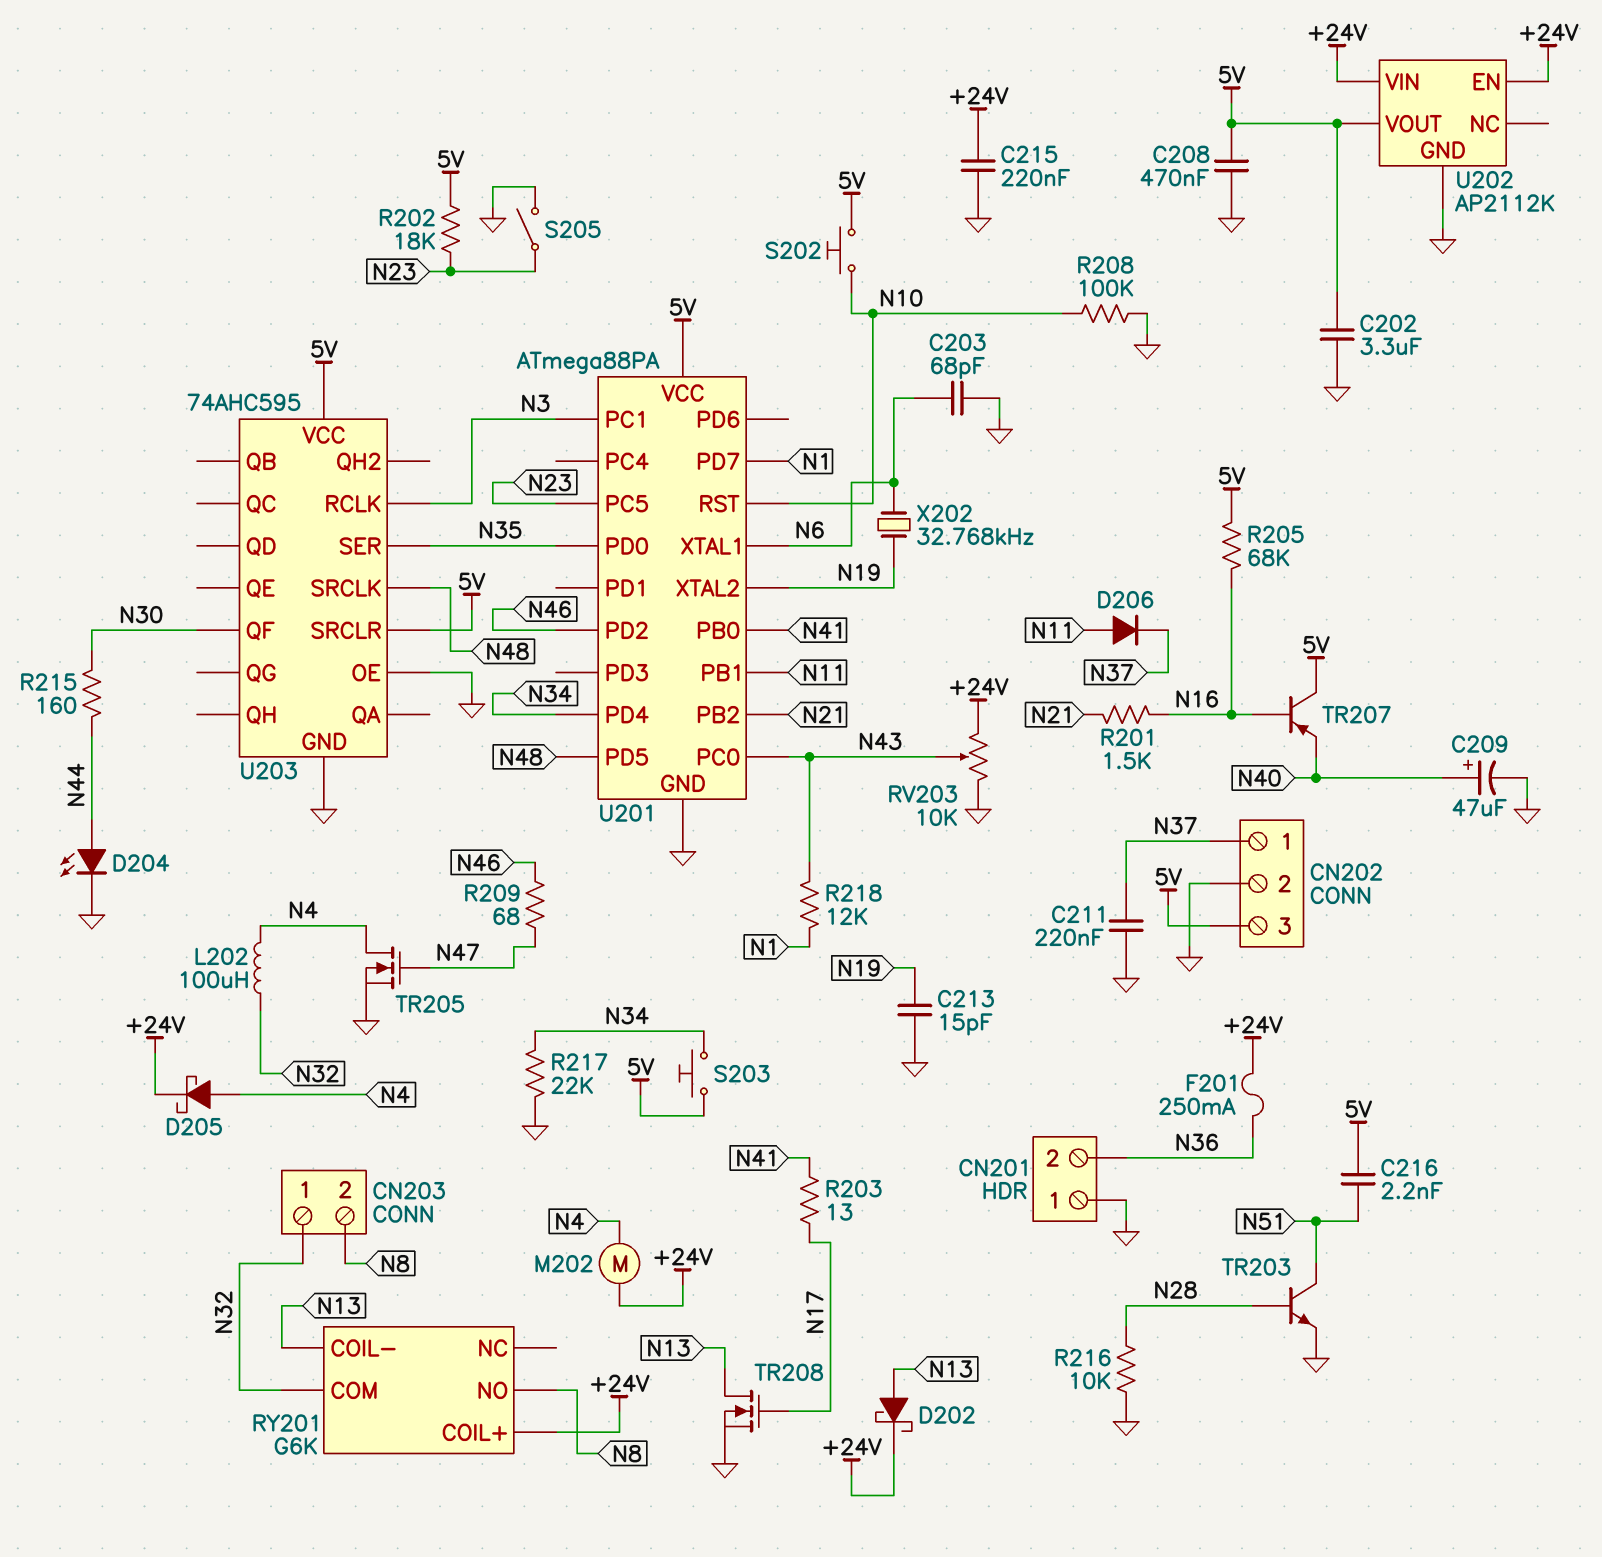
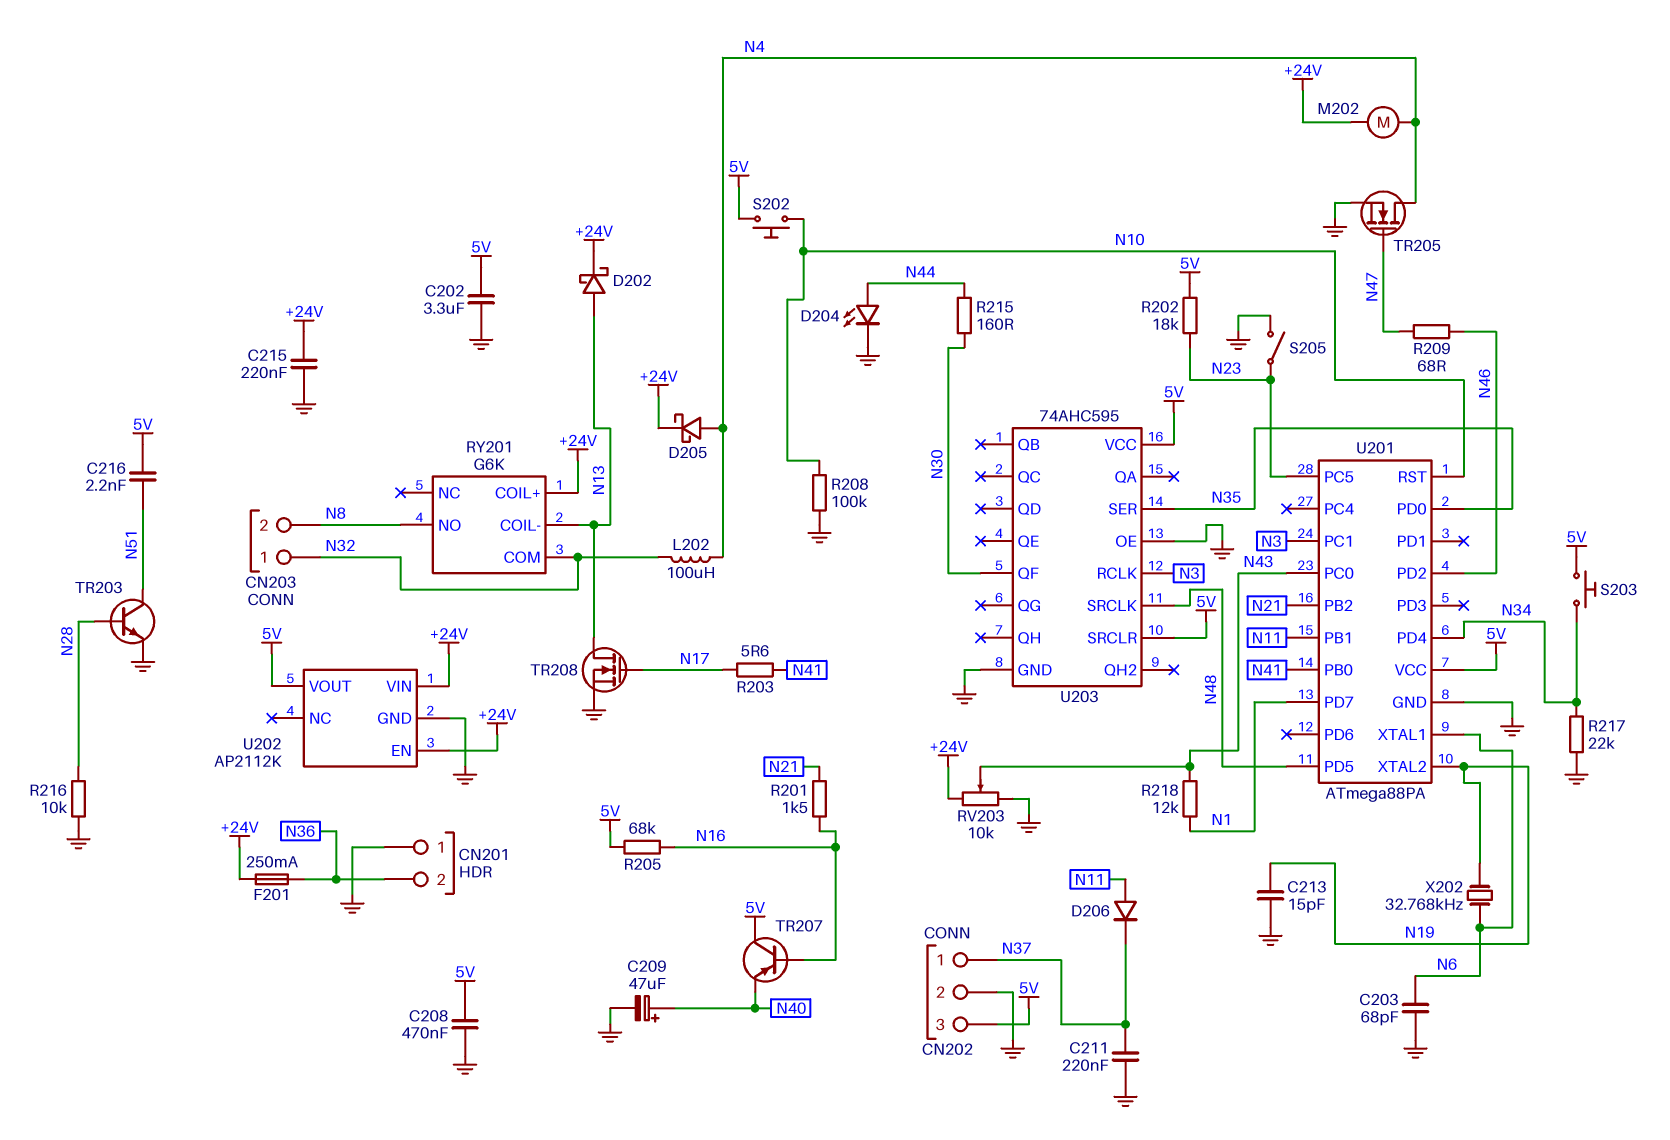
R203: 13 (N17, N41) -> 5.6 (N17, N41)

